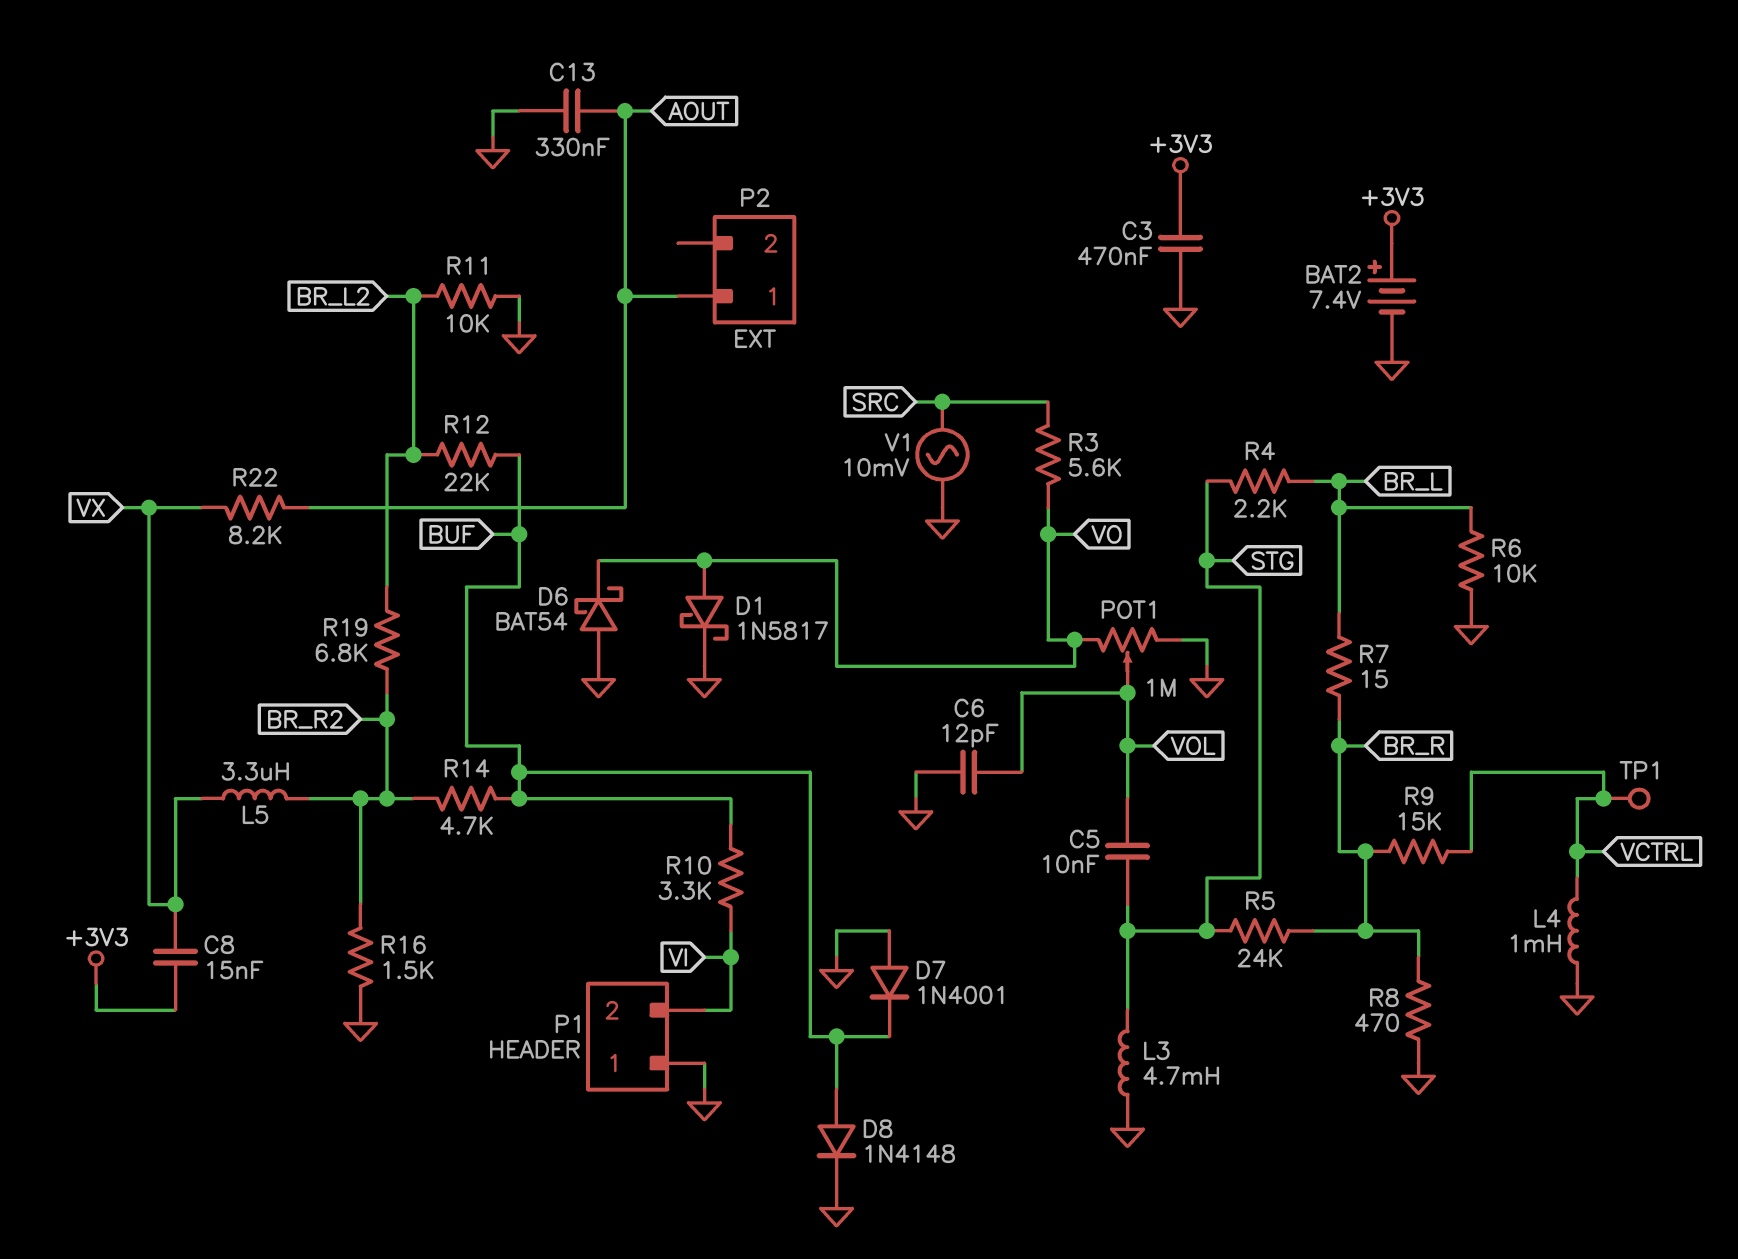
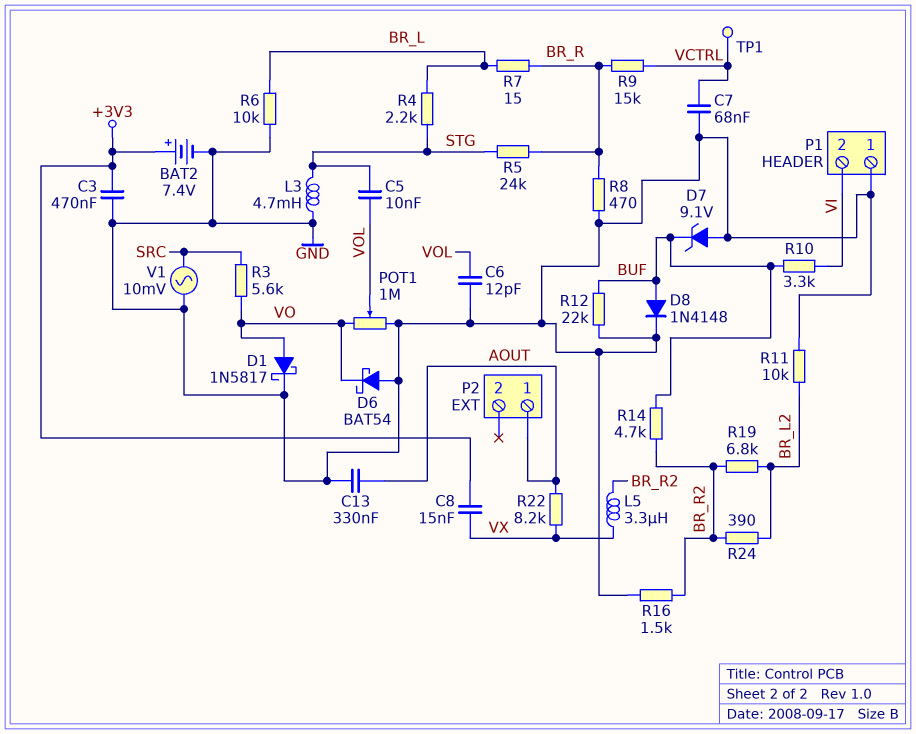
C7: none -> 68nF (GND, VCTRL)
D7: diode 1N4001 (A GND, K BUF) -> zener 9.1V (A GND, K BUF)
L4: 1mH (GND, VCTRL) -> none
R12: 22k (BR_L2, BUF) -> 22k (BUF, GND)
R24: none -> 390 (BR_L2, BR_R2)

